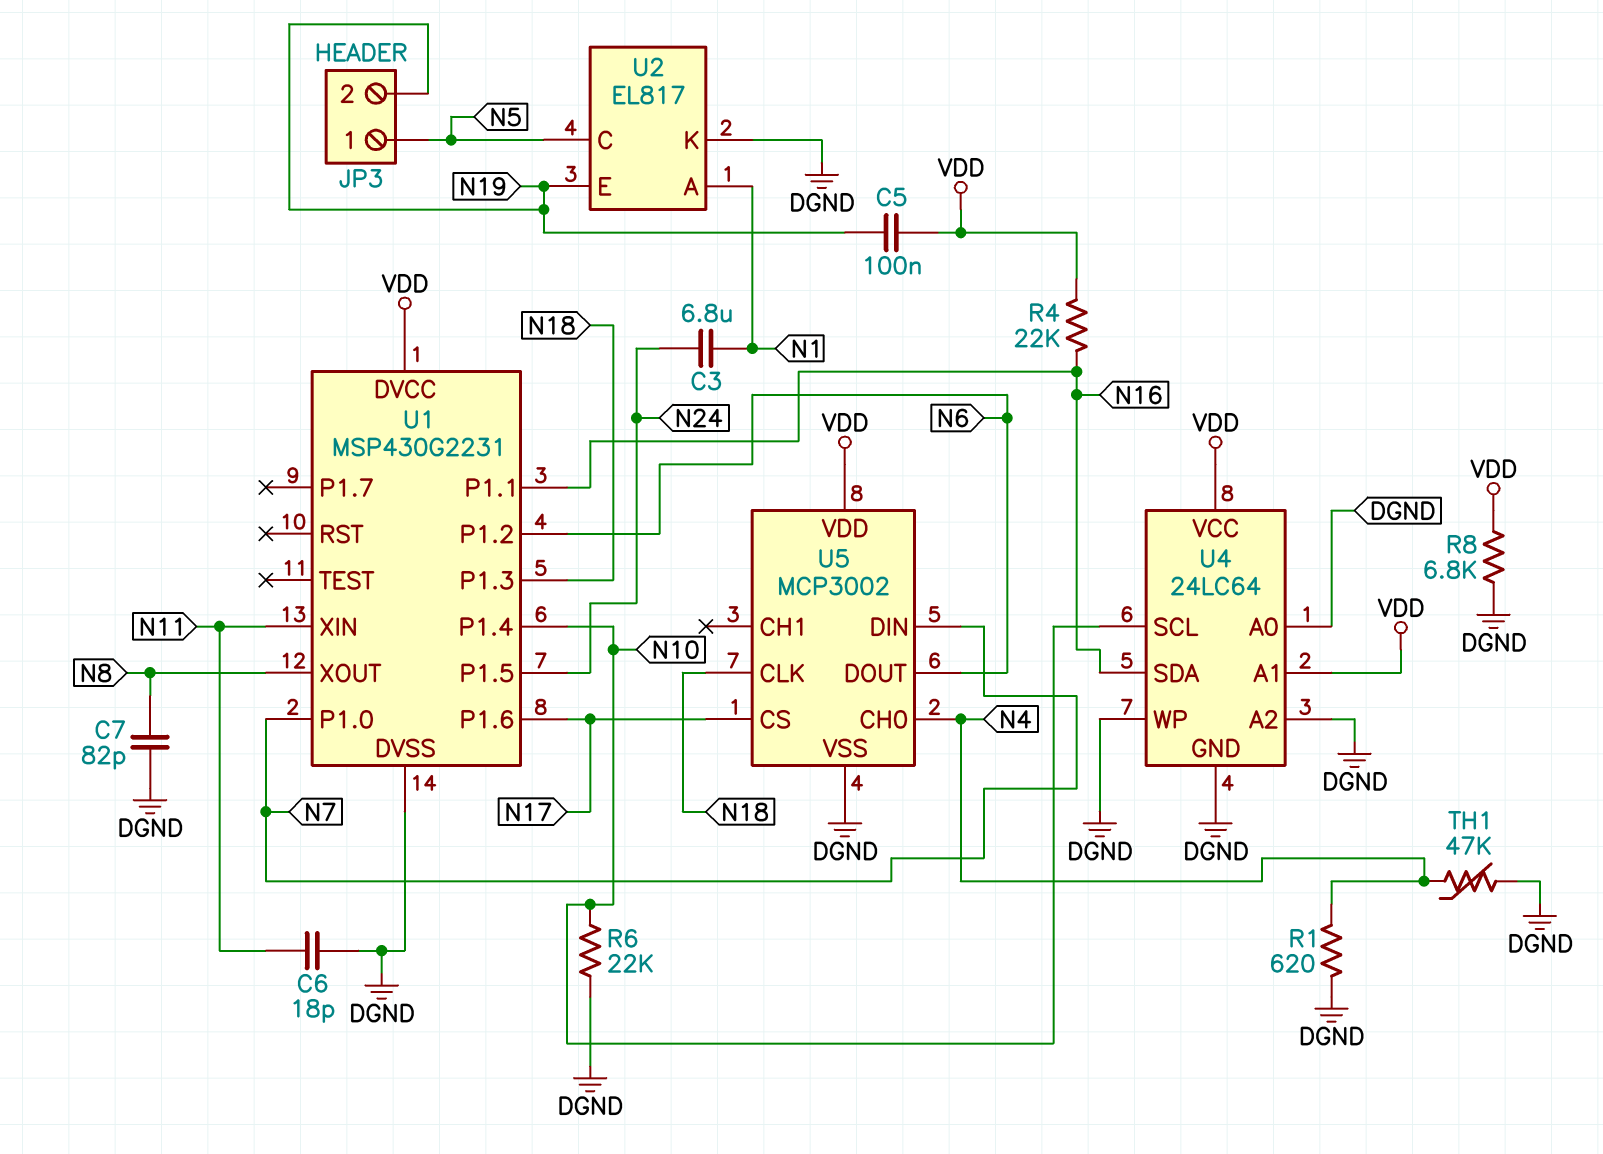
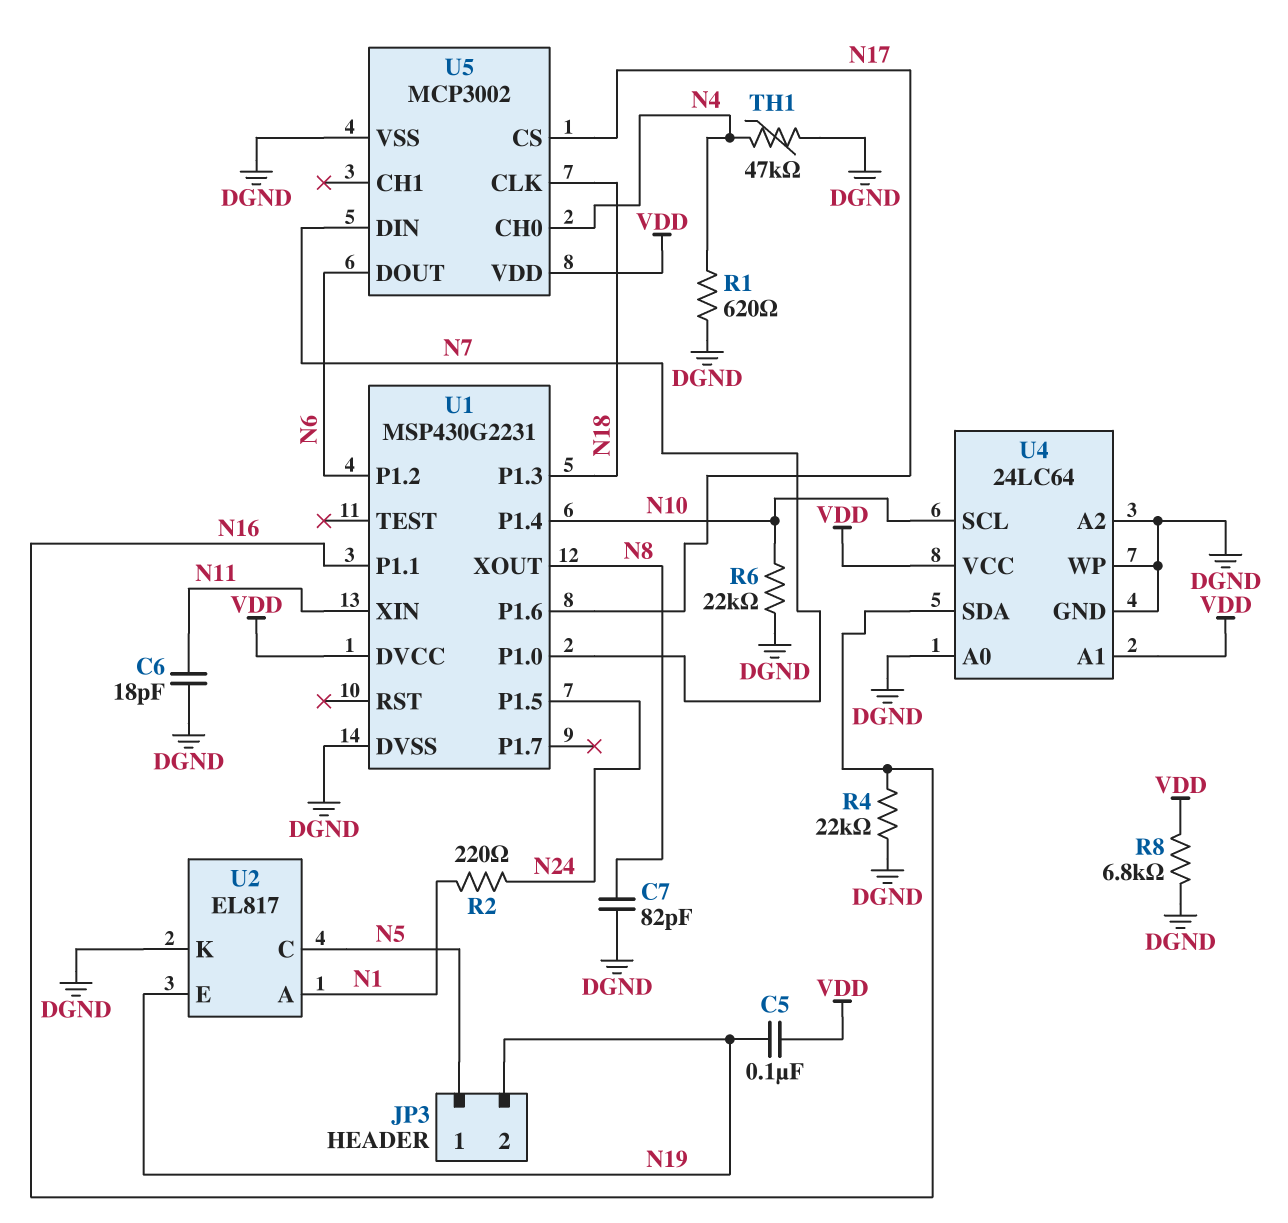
C3: 6.8uF (N1, N24) -> none
R2: none -> 220 (N1, N24)
R4: 22k (N16, VDD) -> 22k (DGND, N16)

